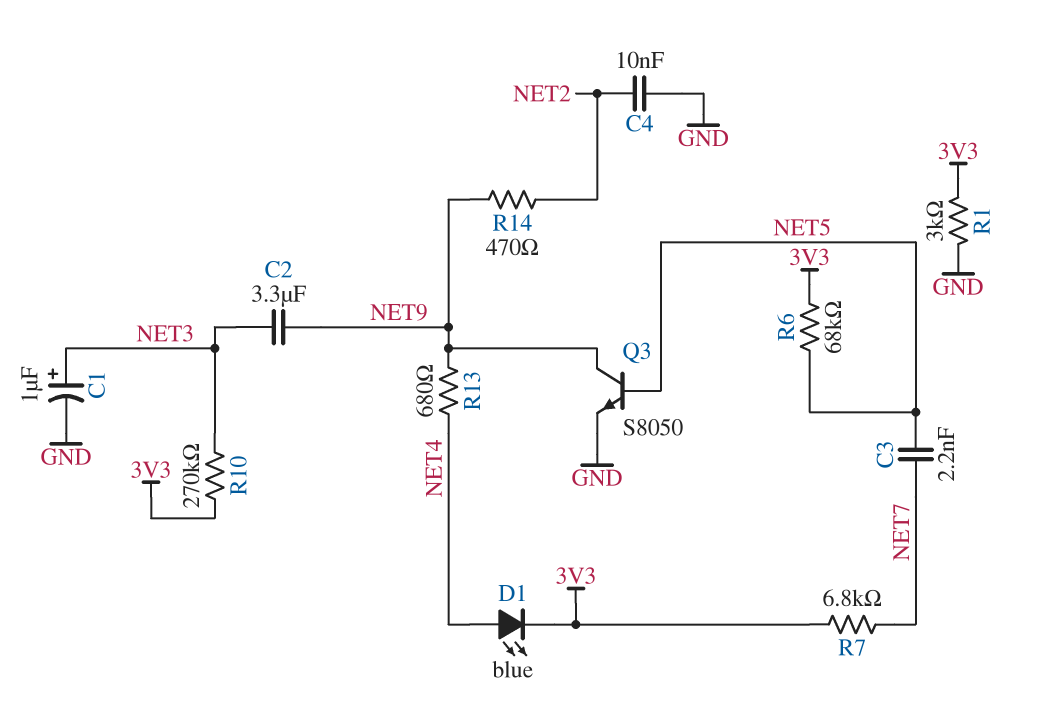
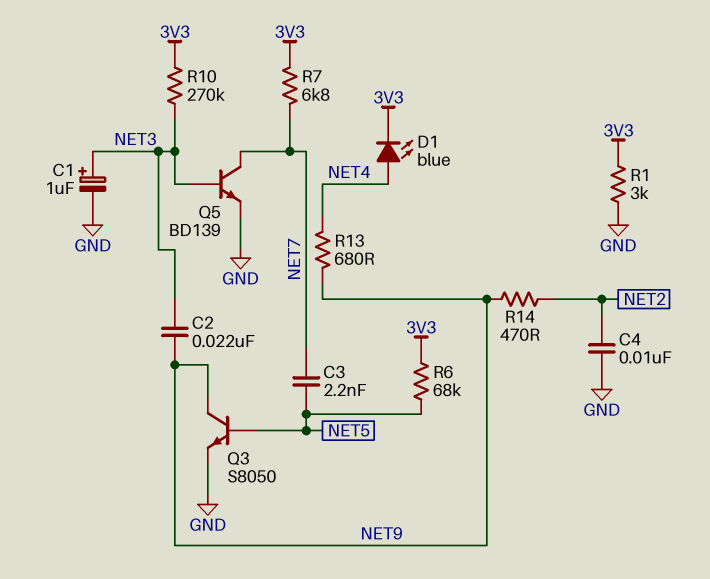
C2: 3.3uF (NET3, NET9) -> 22nF (NET3, NET9)
Q5: none -> NPN BD139 (B NET3, C NET7, E GND)

